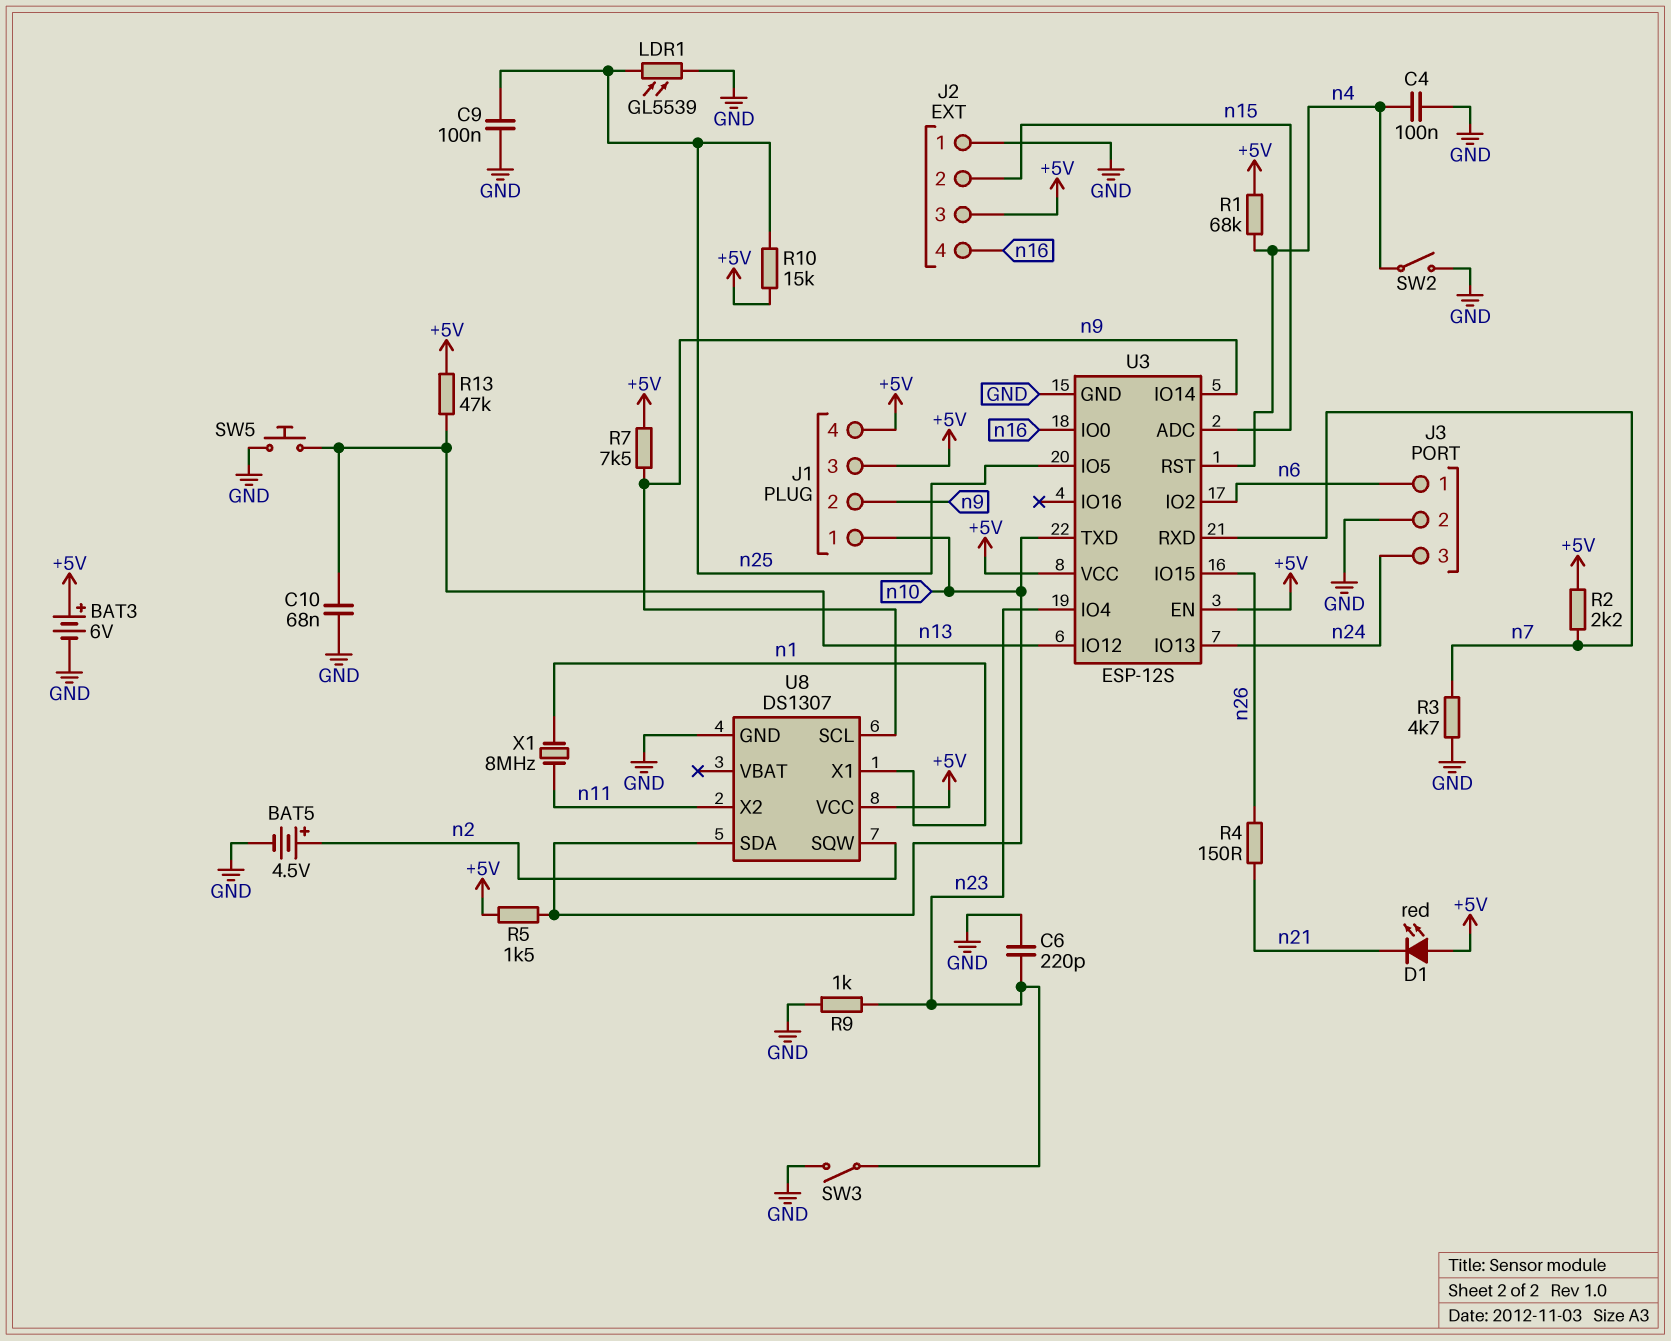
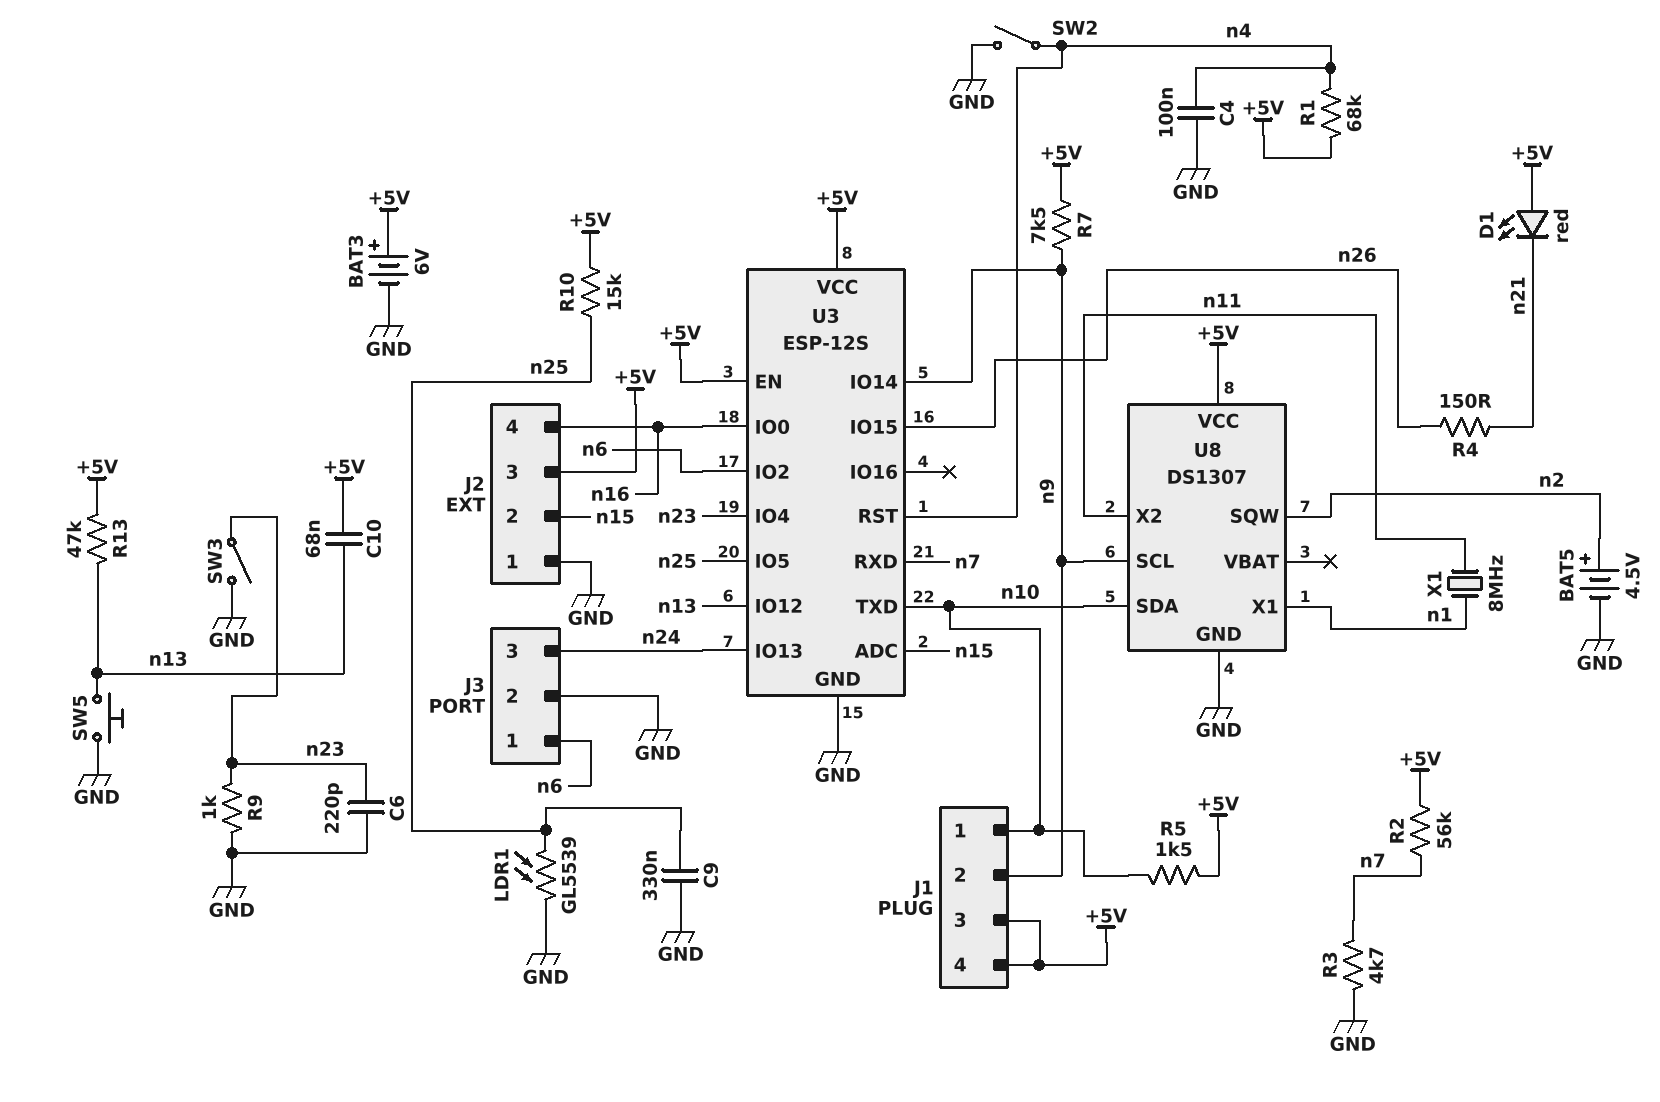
C9: 100nF (GND, n25) -> 330nF (GND, n25)
C10: 68nF (GND, n13) -> 68nF (+5V, n13)
R2: 2.2k (+5V, n7) -> 56k (+5V, n7)

